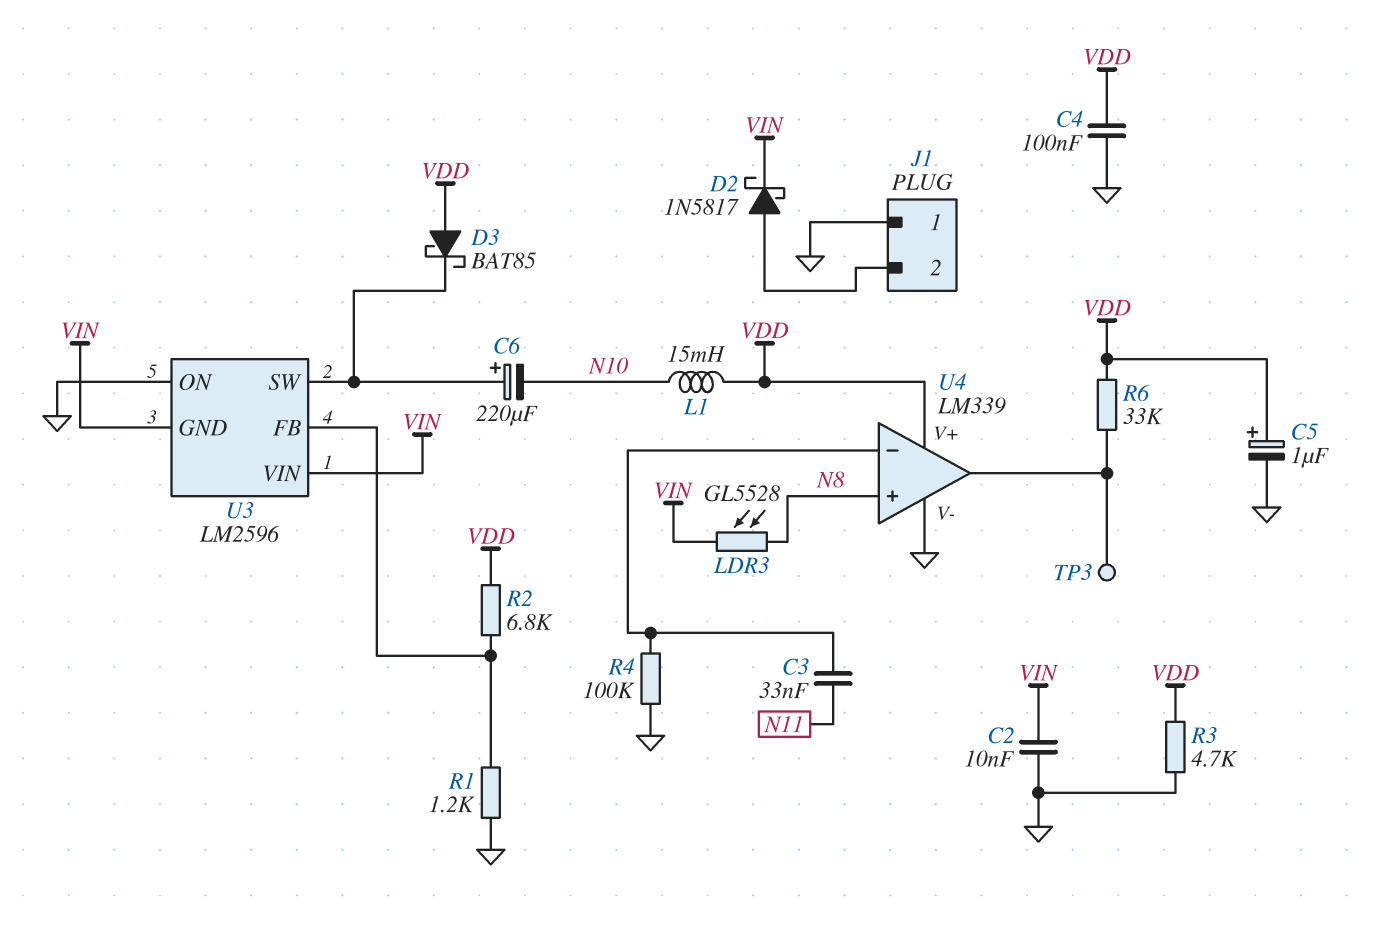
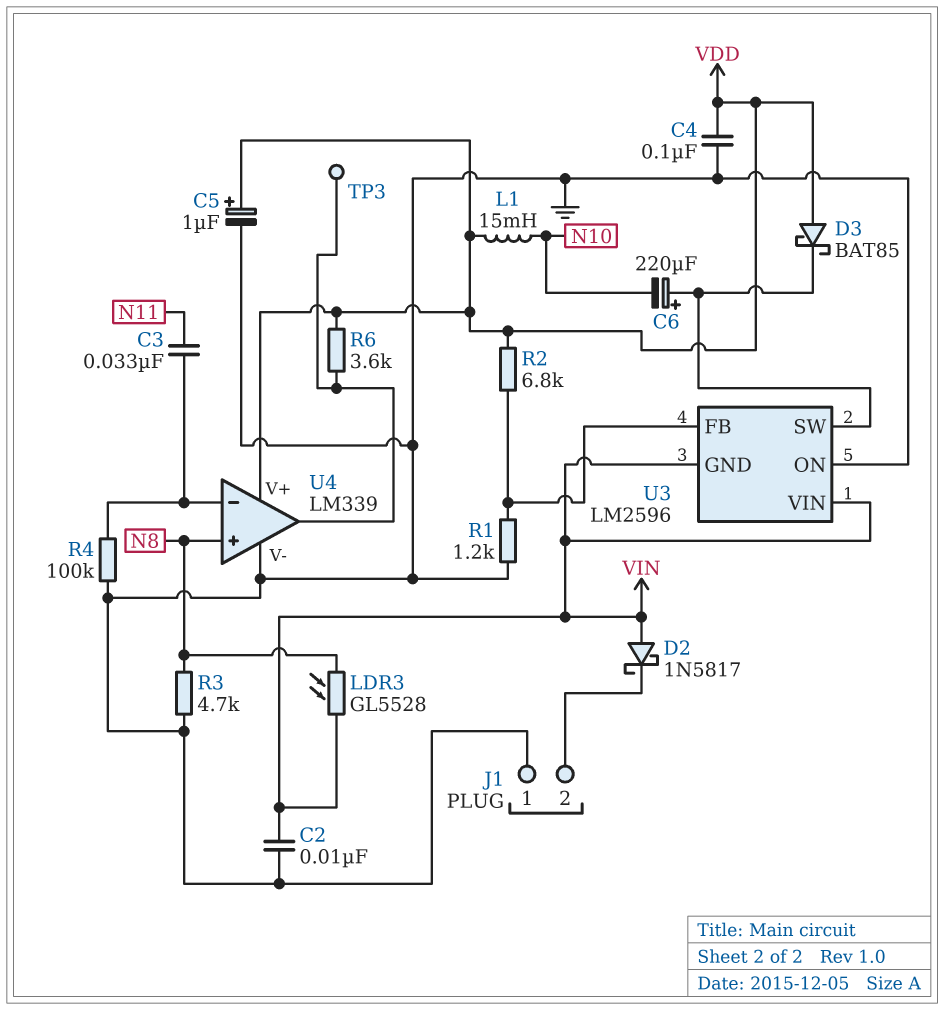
D2: schottky 1N5817 (A J1/2, K VIN) -> schottky 1N5817 (A VIN, K J1/2)
R3: 4.7k (GND, VDD) -> 4.7k (GND, N8)
R6: 33k (U4/out, VDD) -> 3.6k (U4/out, VDD)

